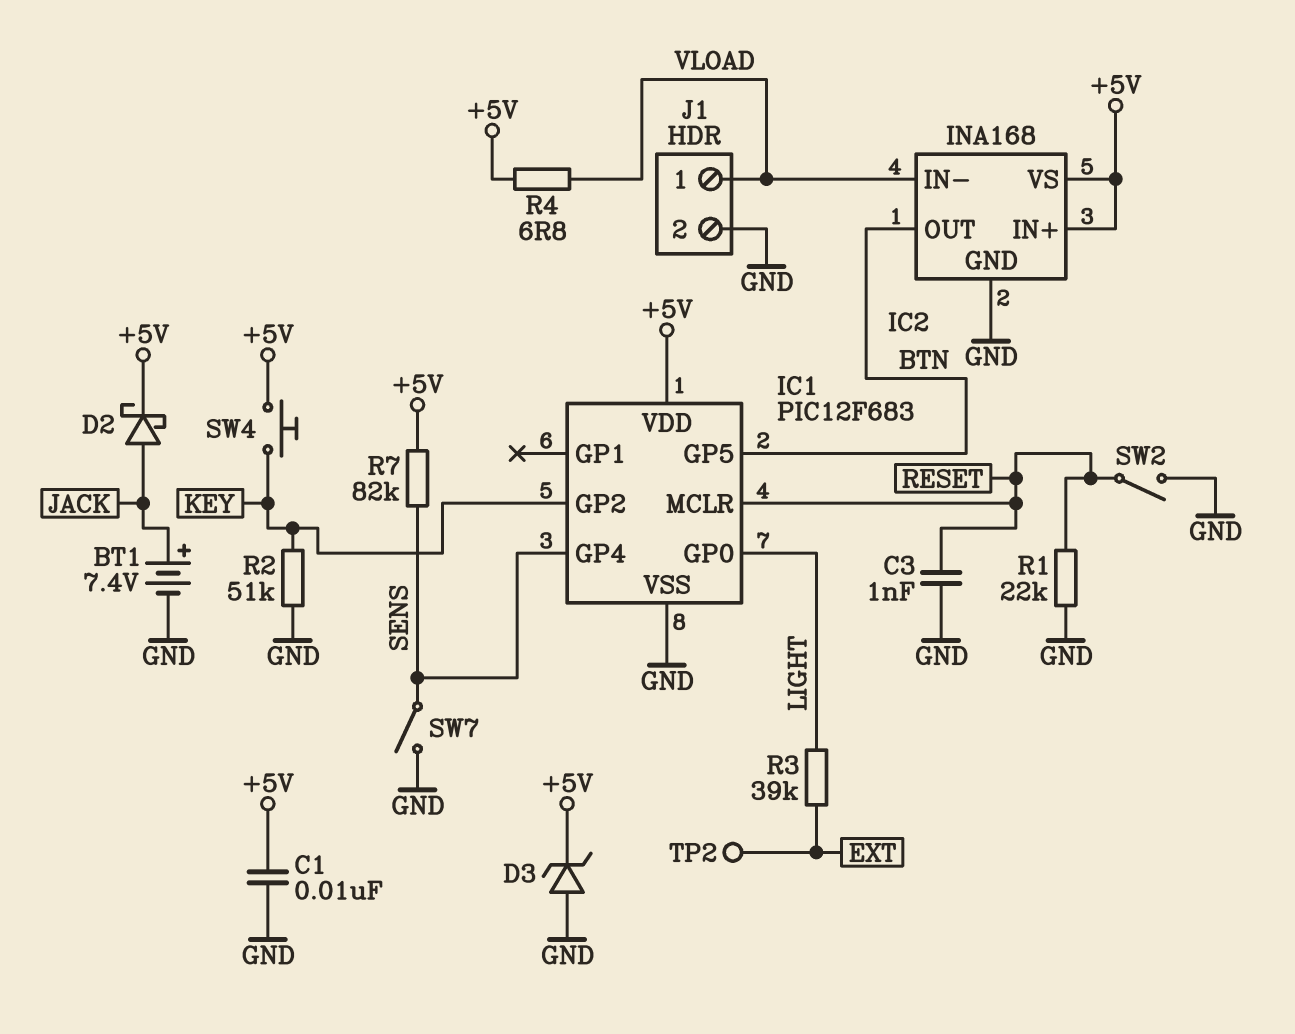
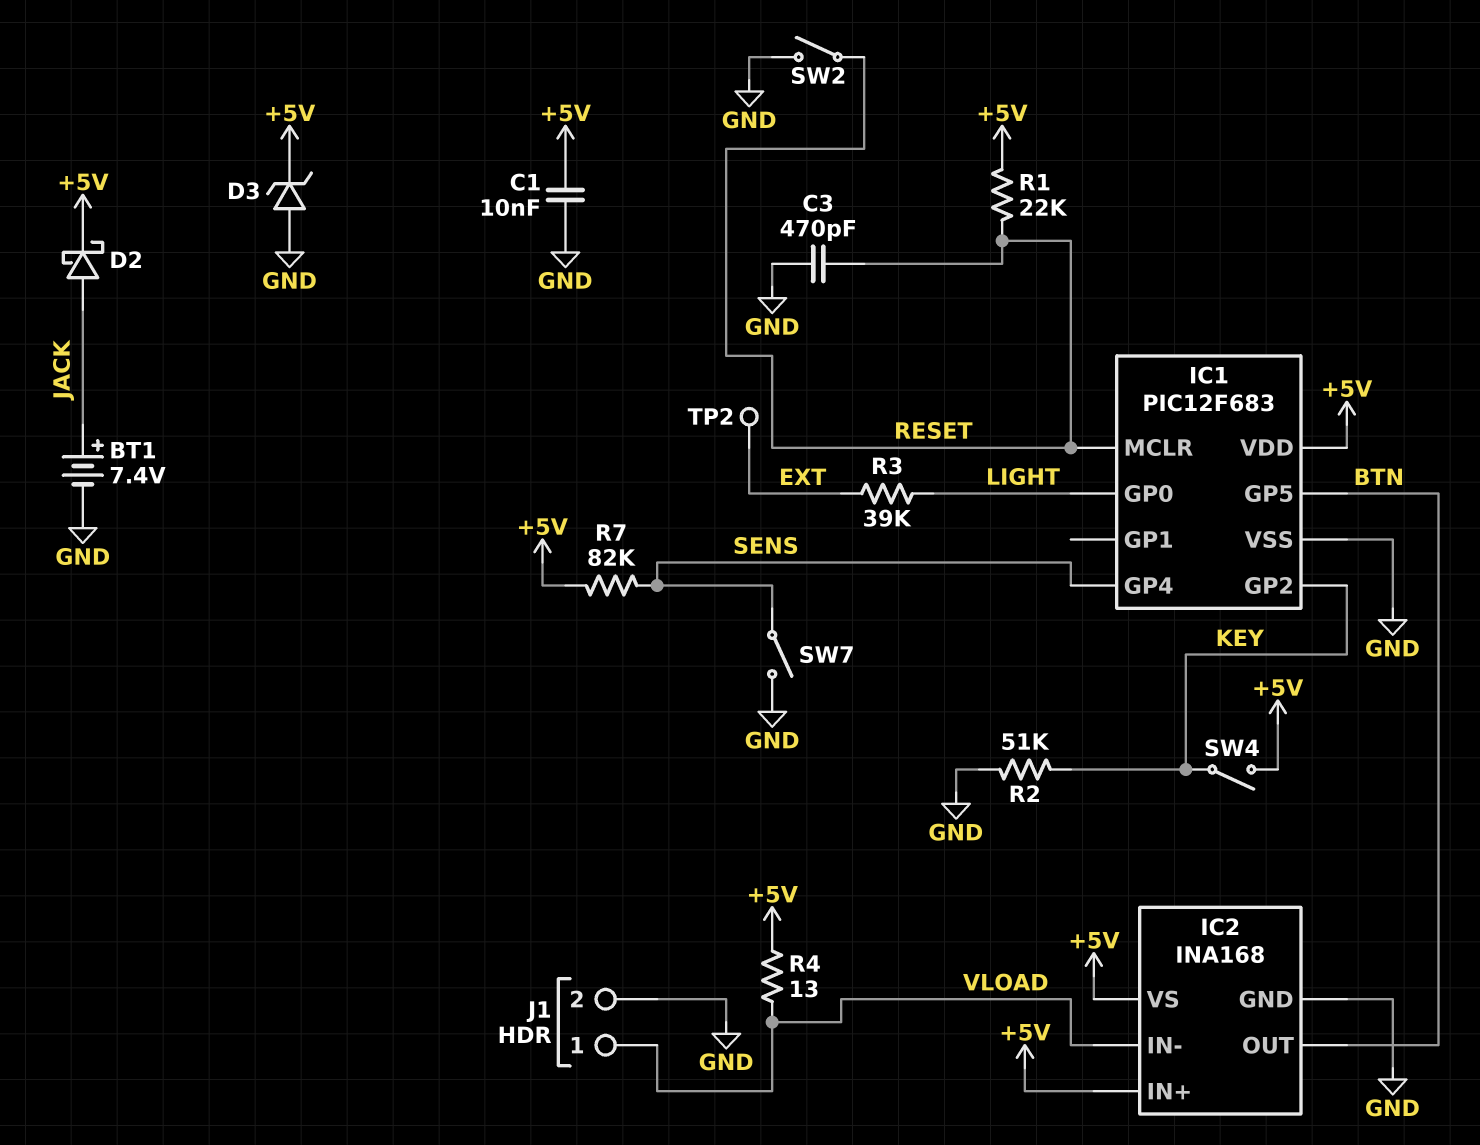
C3: 1nF (GND, RESET) -> 470pF (GND, RESET)
R1: 22k (GND, RESET) -> 22k (+5V, RESET)
R4: 6.8 (+5V, VLOAD) -> 13 (+5V, VLOAD)
SW4: button (+5V, KEY) -> switch (+5V, KEY)

